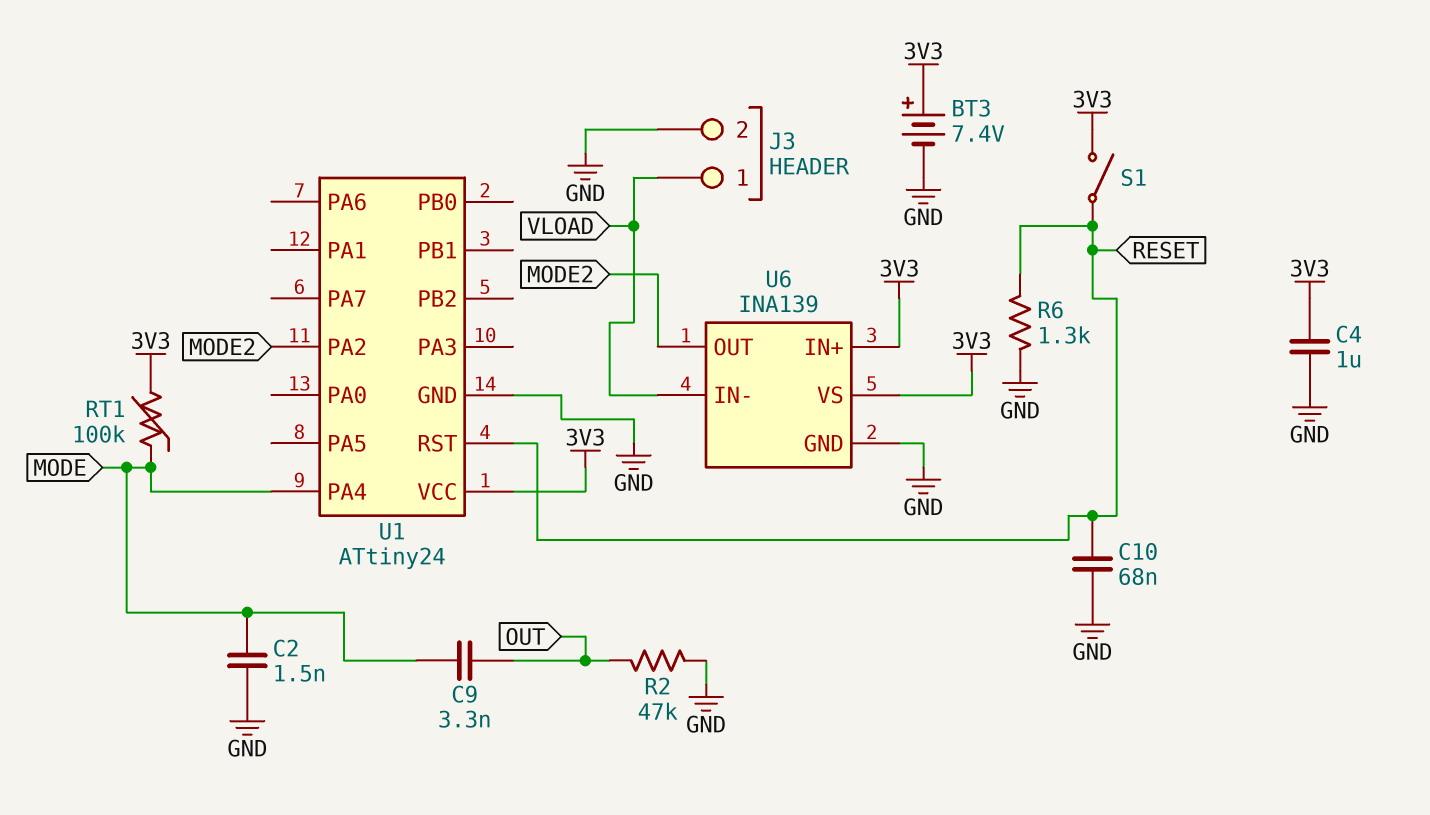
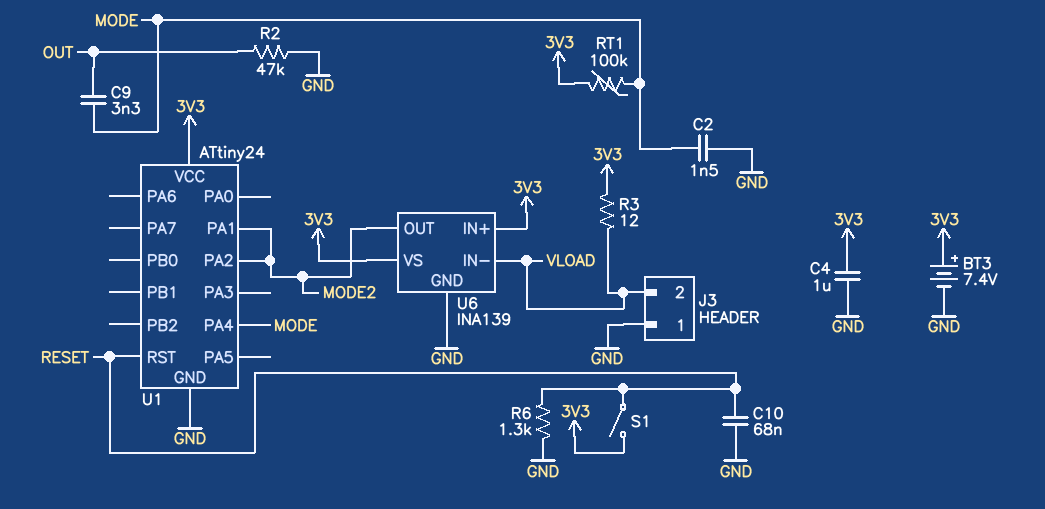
J3 pin 1: VLOAD -> GND
J3 pin 2: GND -> VLOAD
R3: none -> 12 (3V3, VLOAD)
U1 pin PA1: none -> MODE2

